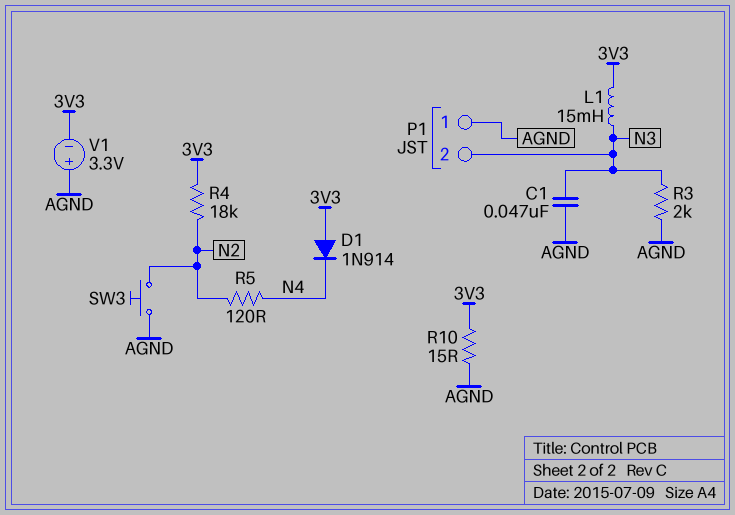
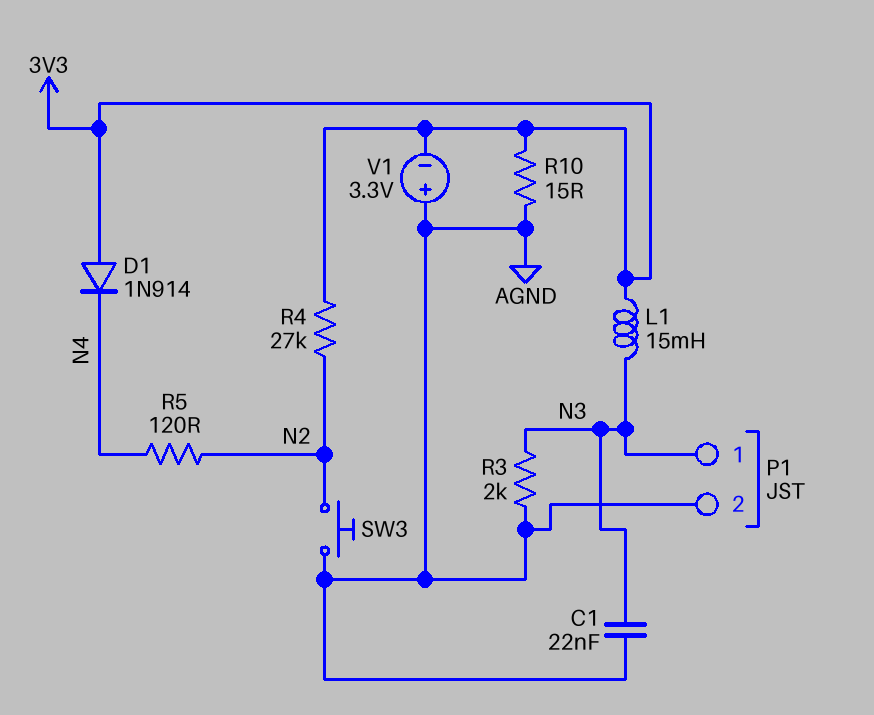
C1: 47nF (AGND, N3) -> 22nF (AGND, N3)
P1 pin 1: AGND -> N3
P1 pin 2: N3 -> AGND
R4: 18k (3V3, N2) -> 27k (3V3, N2)

